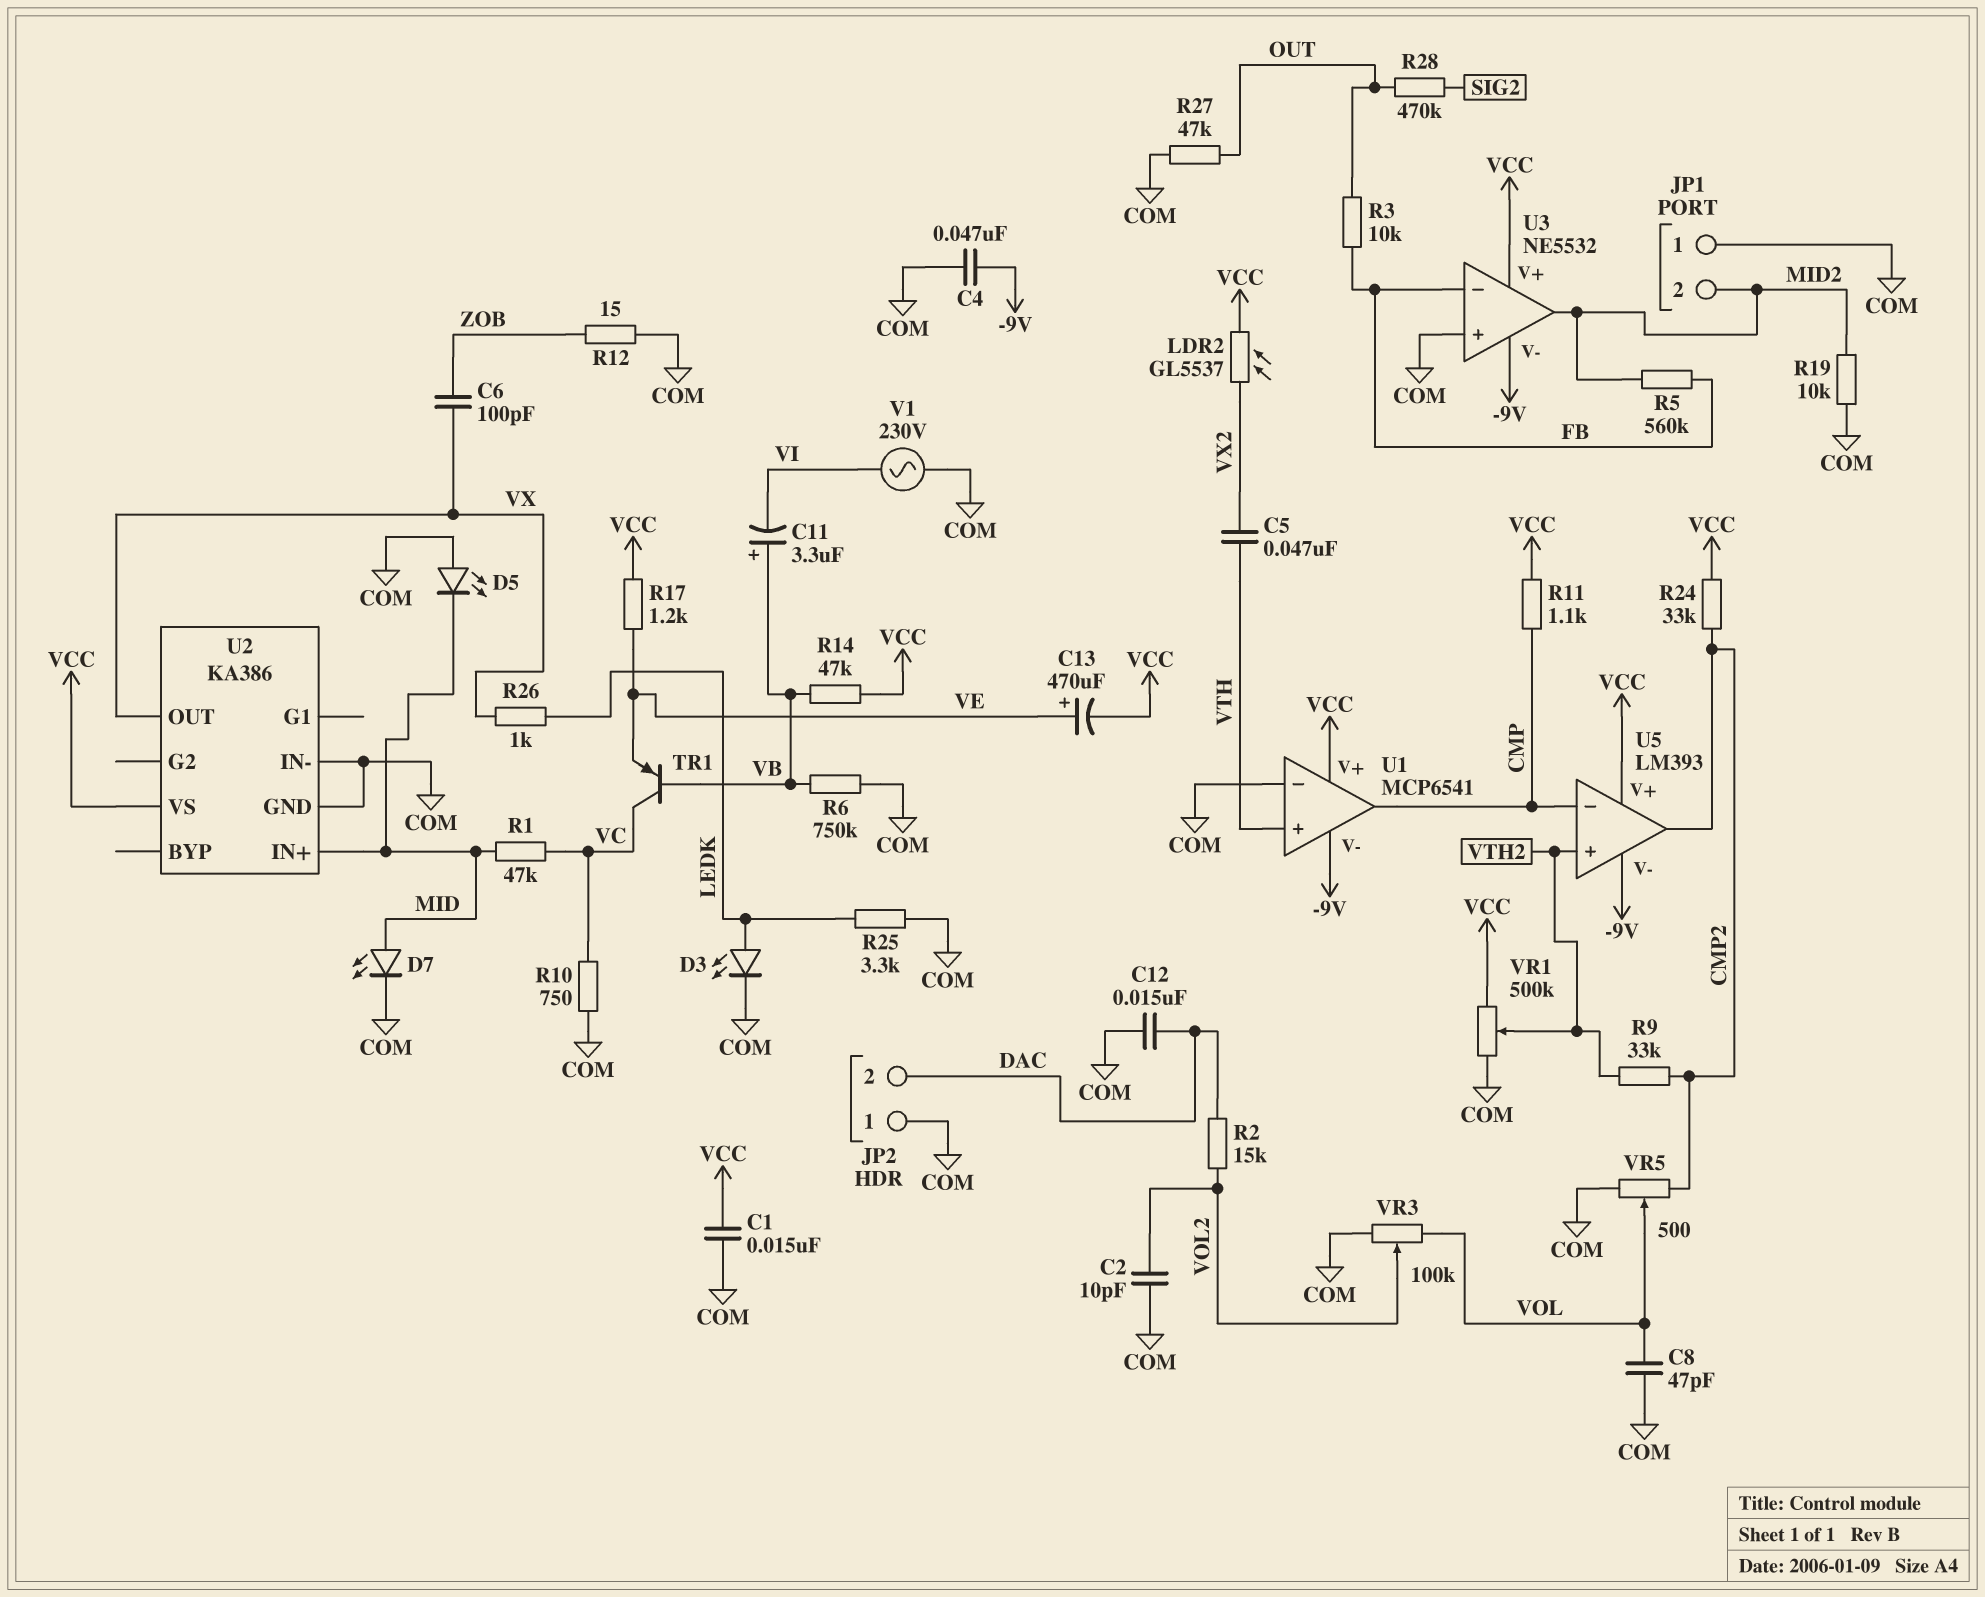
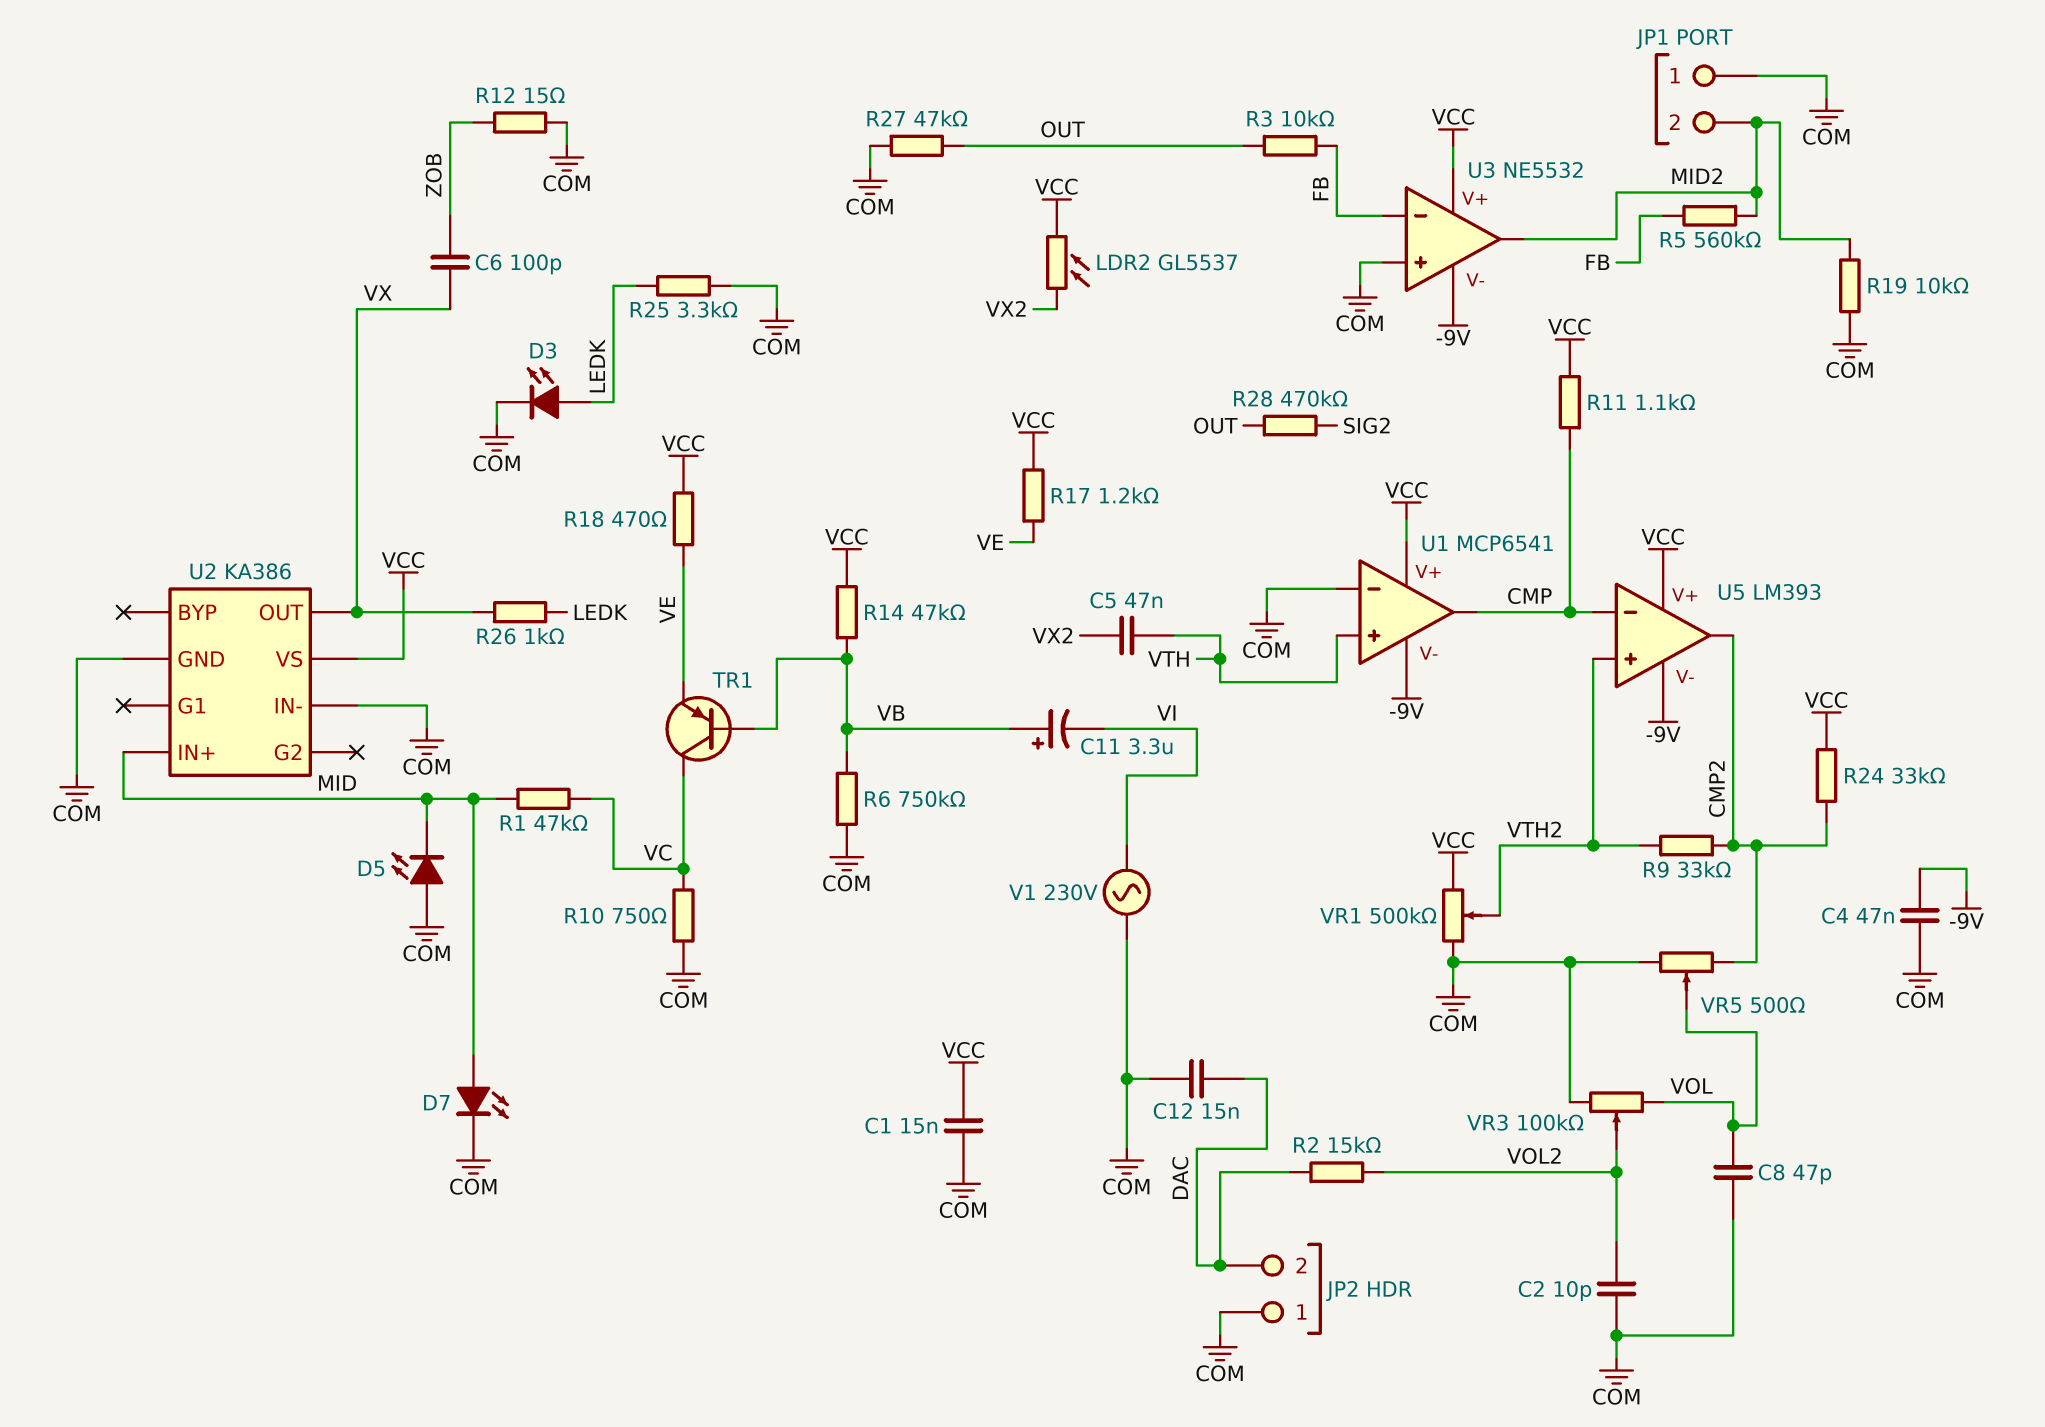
C13: 470uF (plus VE, minus VCC) -> none
R18: none -> 470 (VCC, VE)

